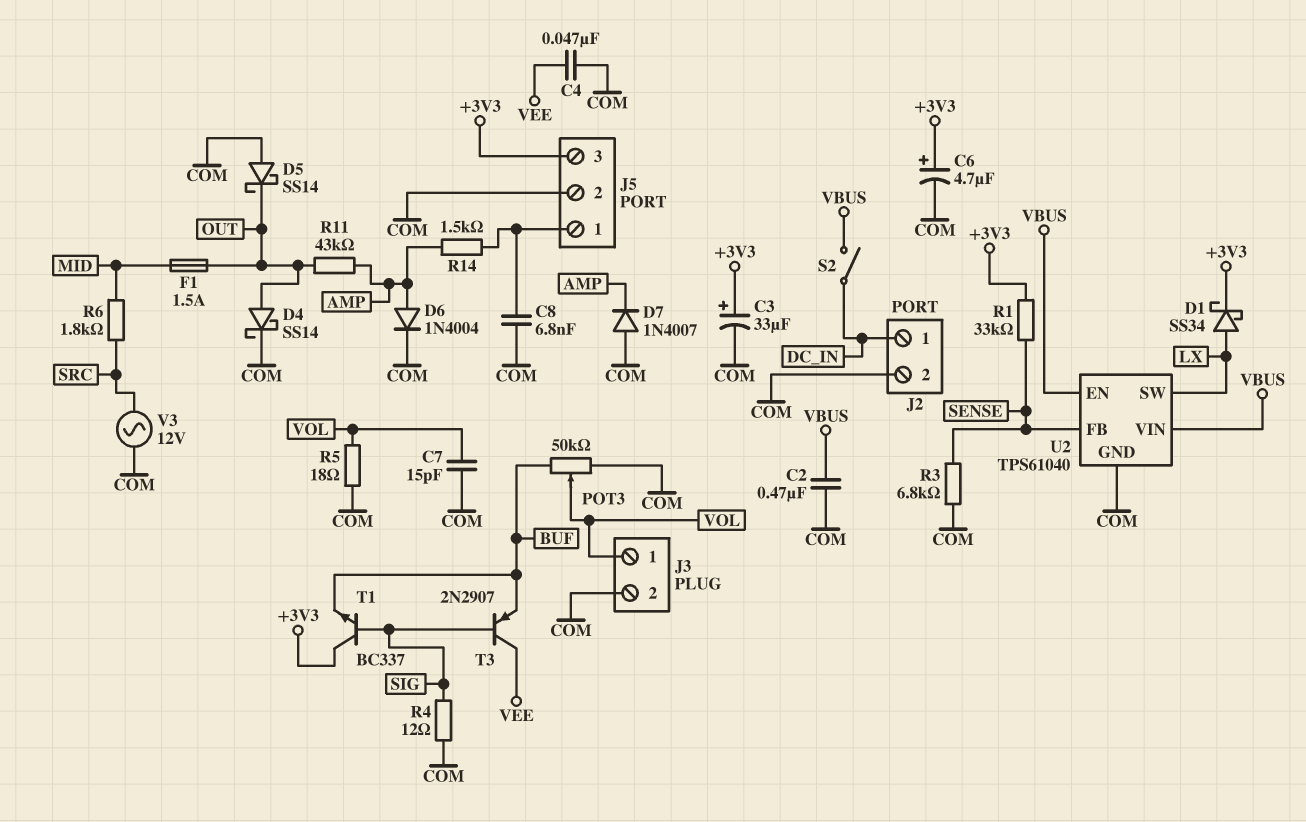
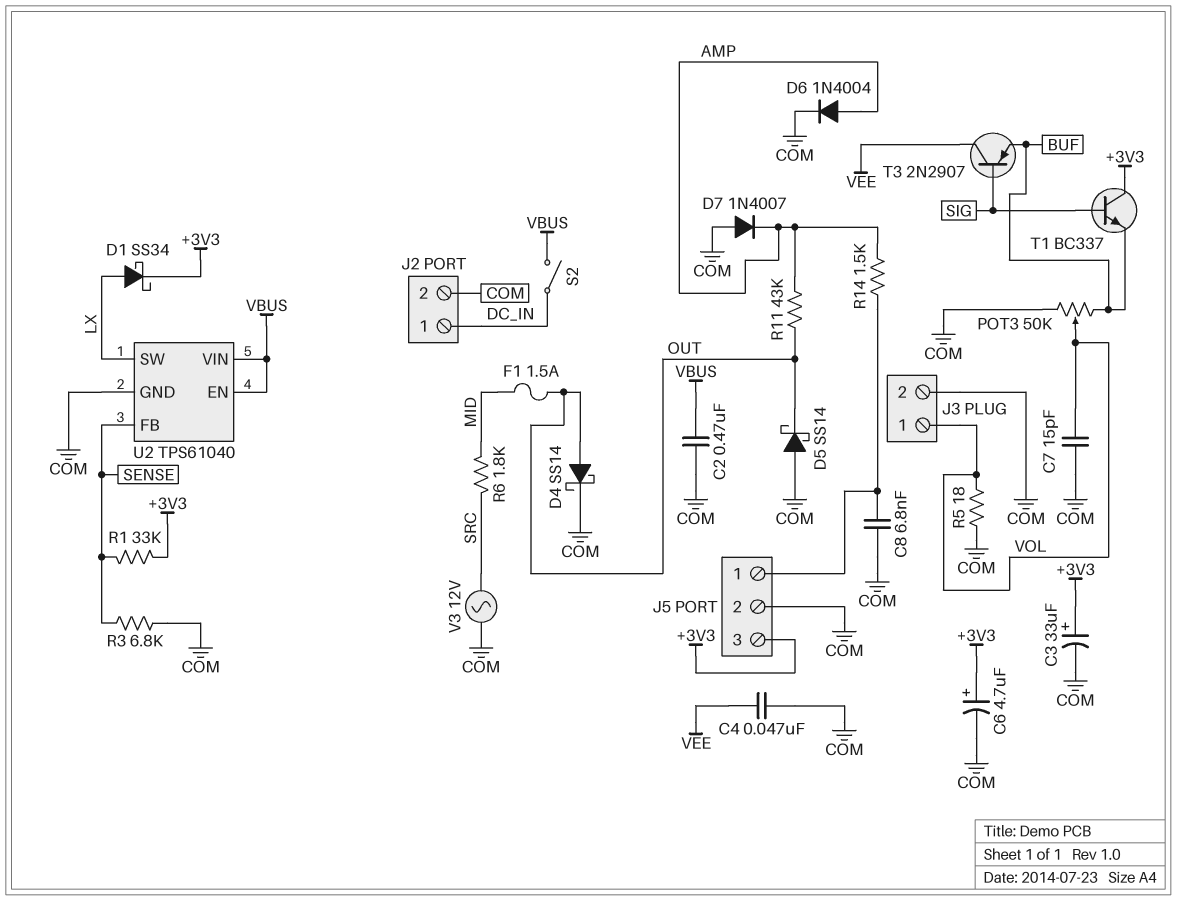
R4: 12 (COM, SIG) -> none

